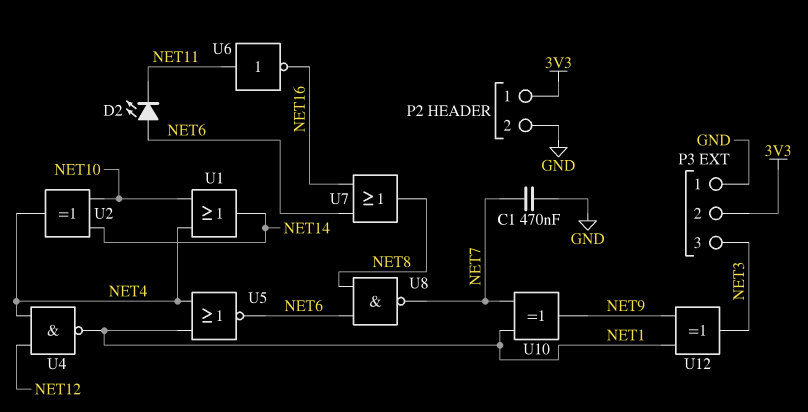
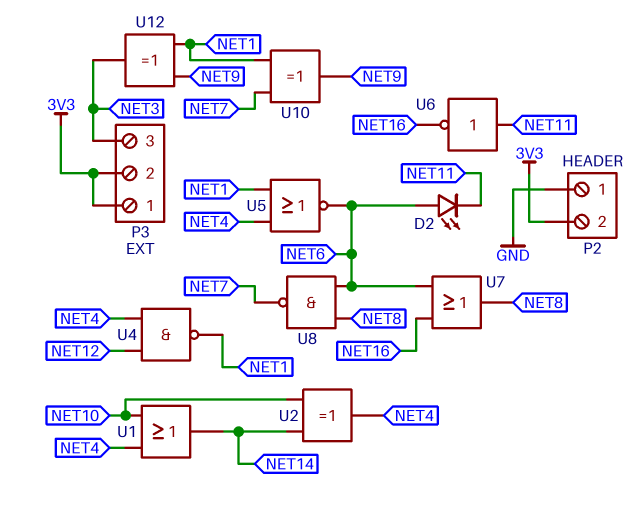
C1: 470nF (GND, NET7) -> none
P2 pin 1: 3V3 -> GND
P2 pin 2: GND -> 3V3
P3 pin 1: GND -> 3V3

